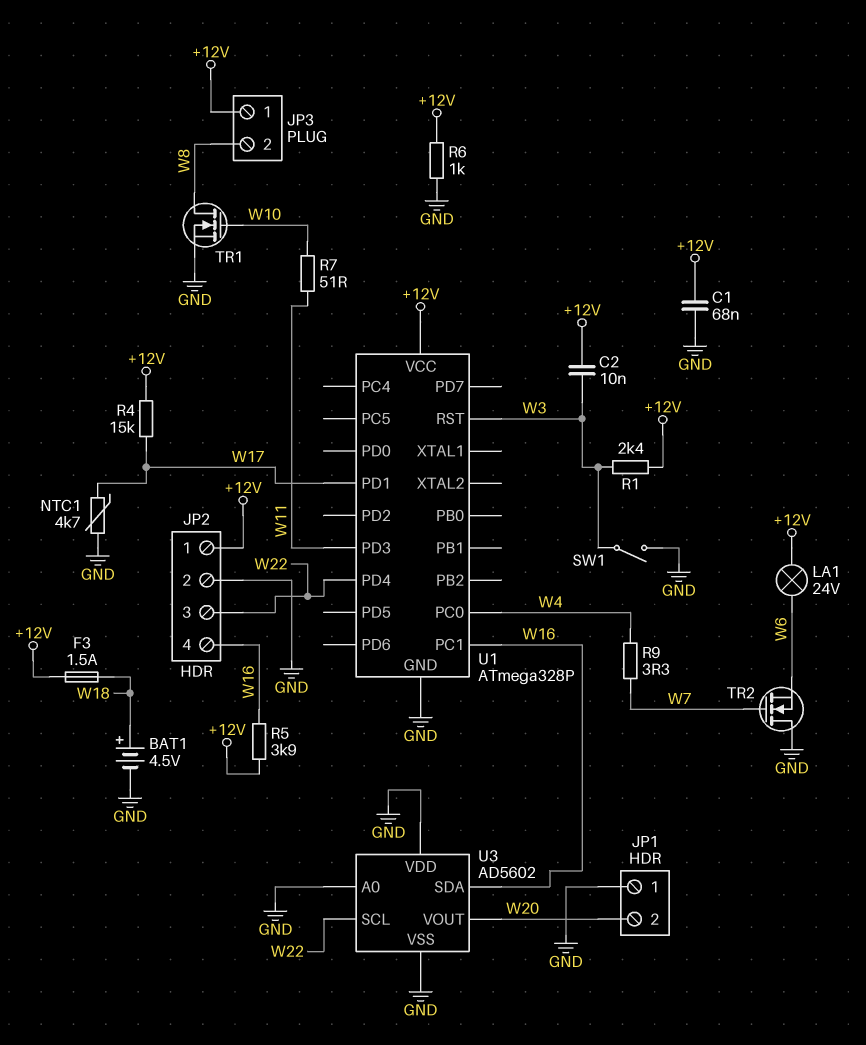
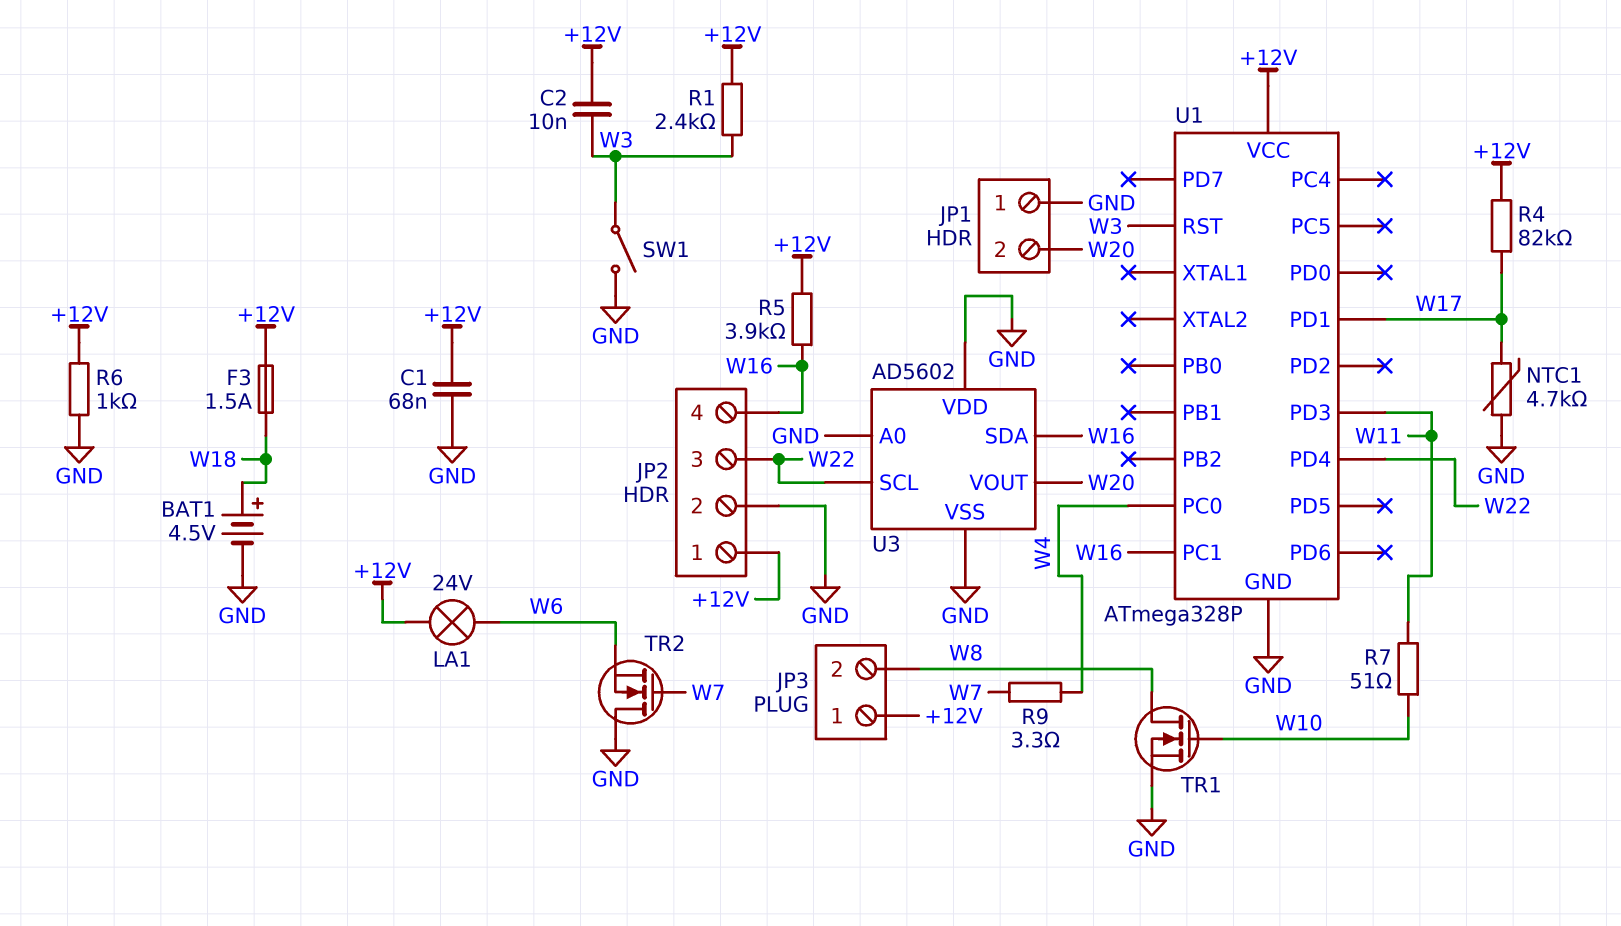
R4: 15k (+12V, W17) -> 82k (+12V, W17)

